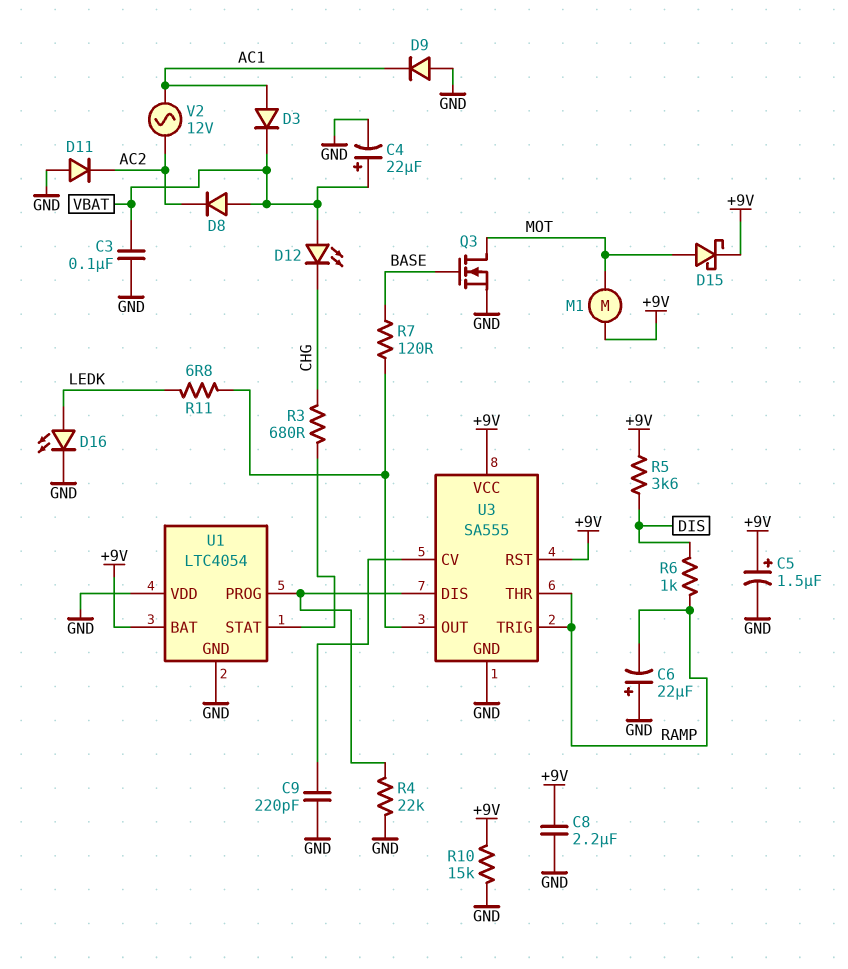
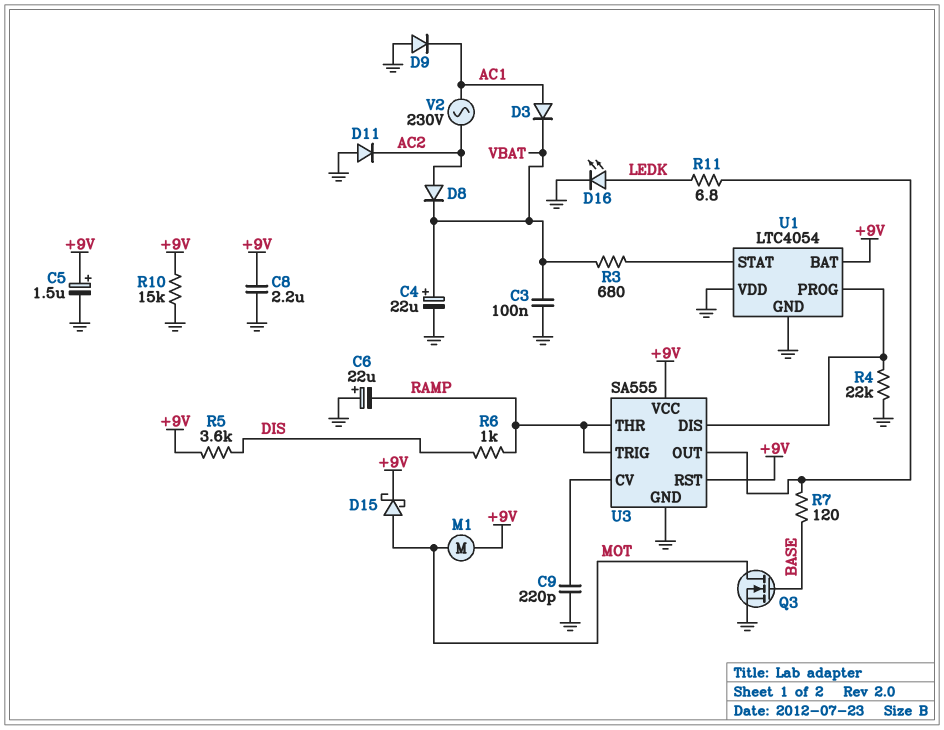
D8: diode (A VBAT, K AC2) -> diode (A AC2, K VBAT)
D12: LED (A VBAT, K CHG) -> none
R3: 680 (CHG, U1/STAT) -> 680 (U1/STAT, VBAT)
V2: AC 12V (AC1, AC2) -> AC 230V (AC1, AC2)

